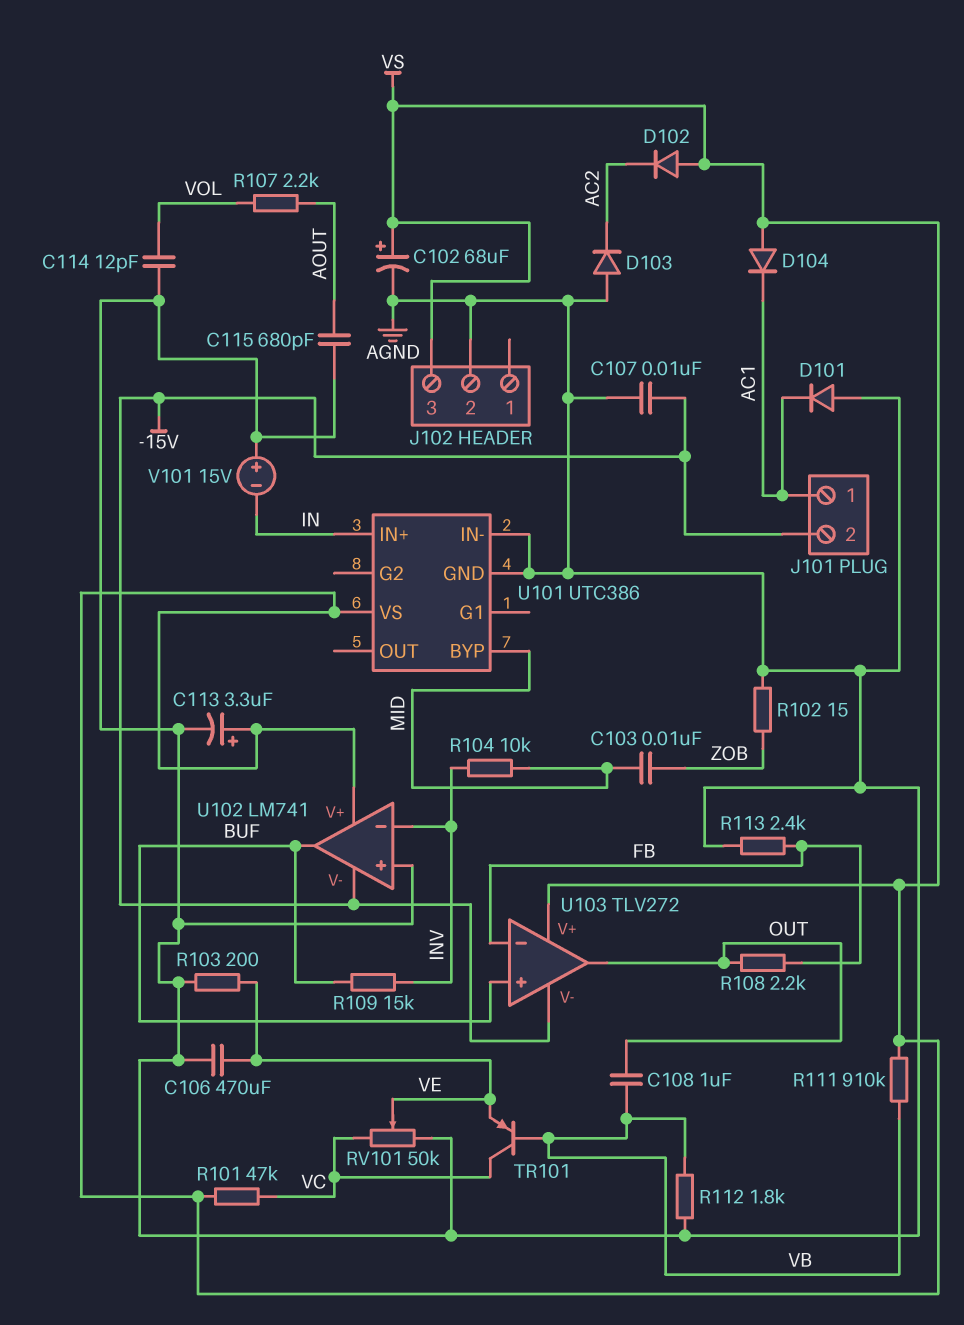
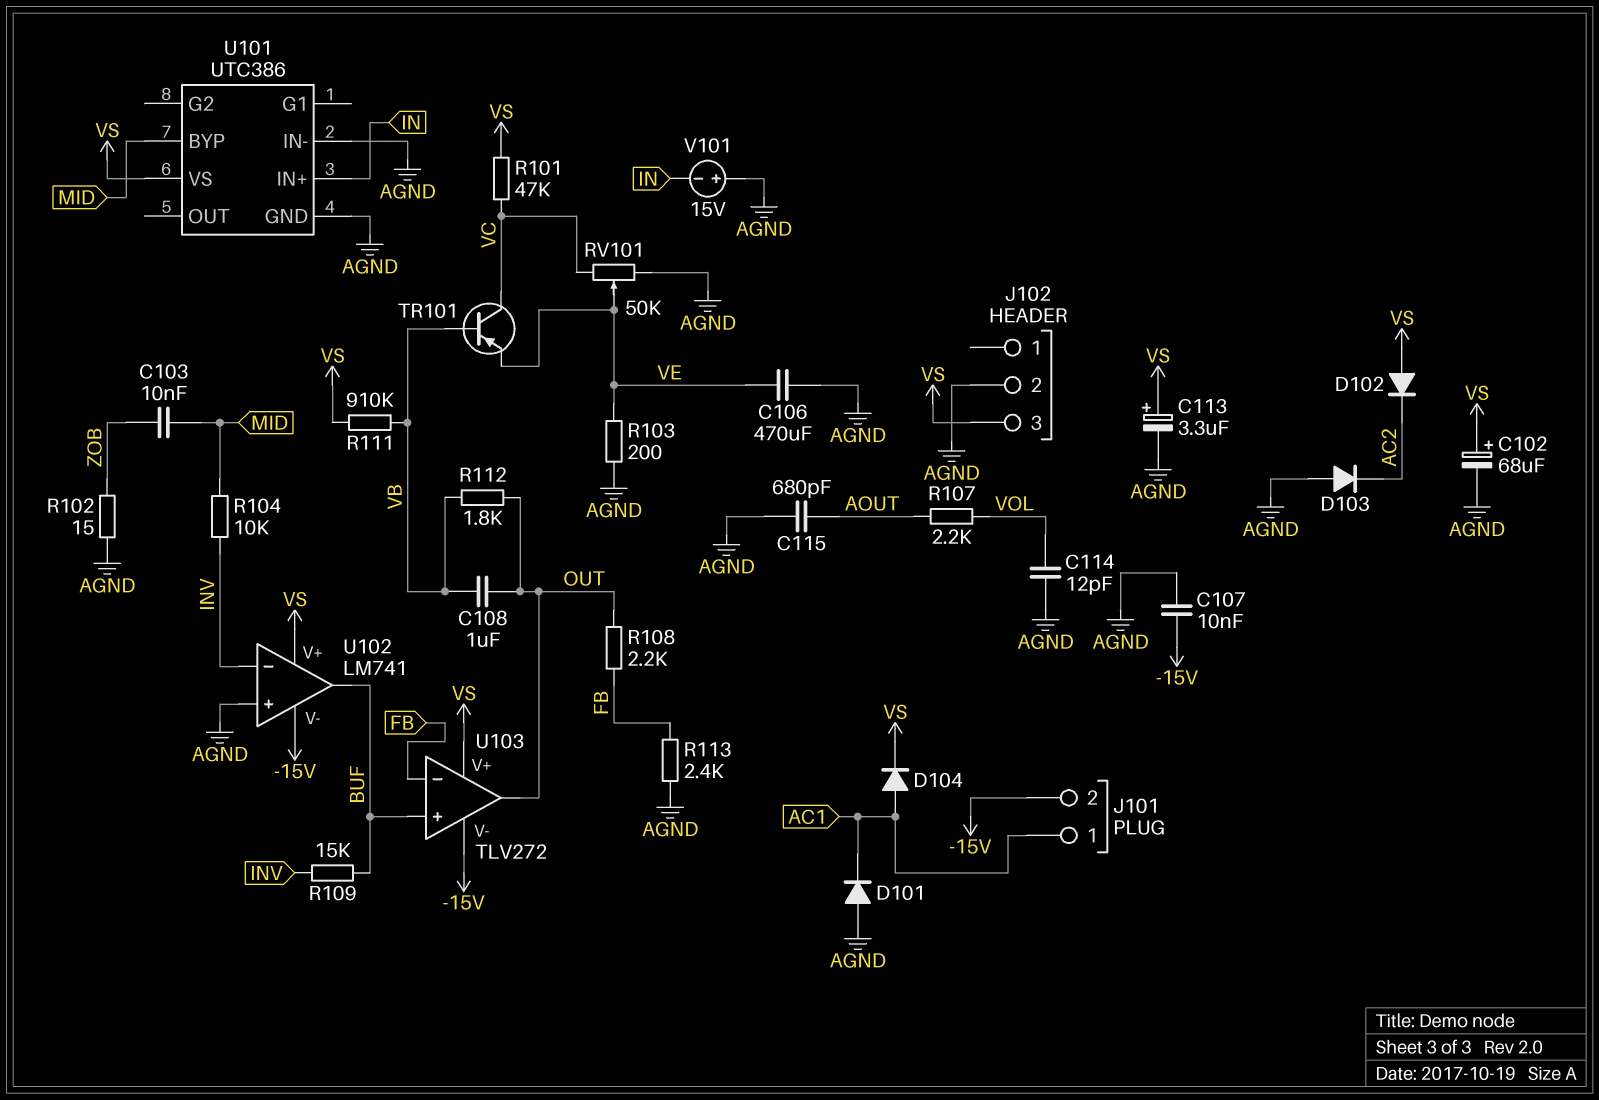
D104: diode (A VS, K AC1) -> diode (A AC1, K VS)
R112: 1.8k (AGND, VB) -> 1.8k (OUT, VB)

